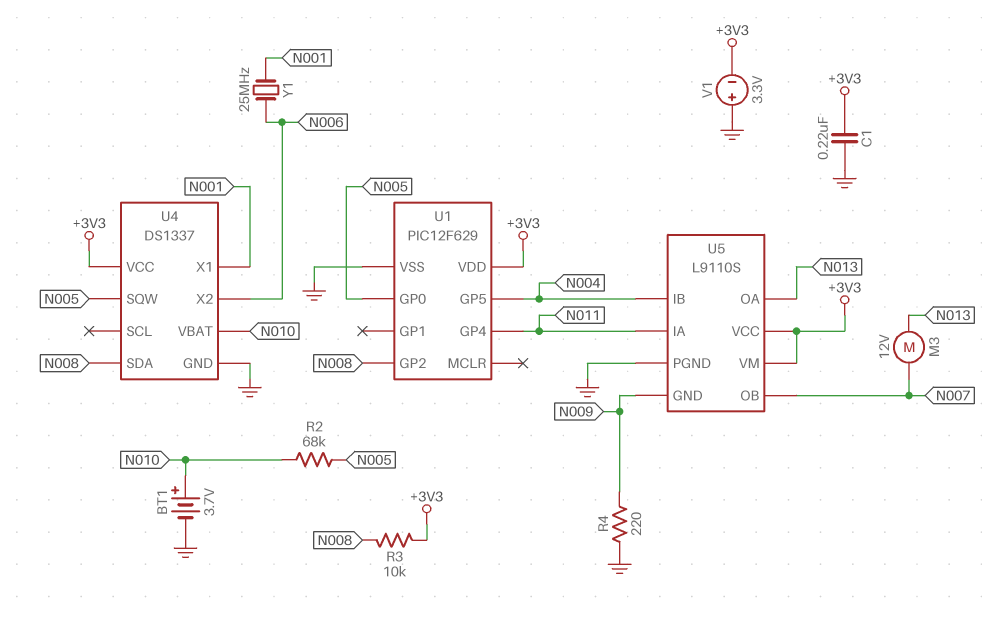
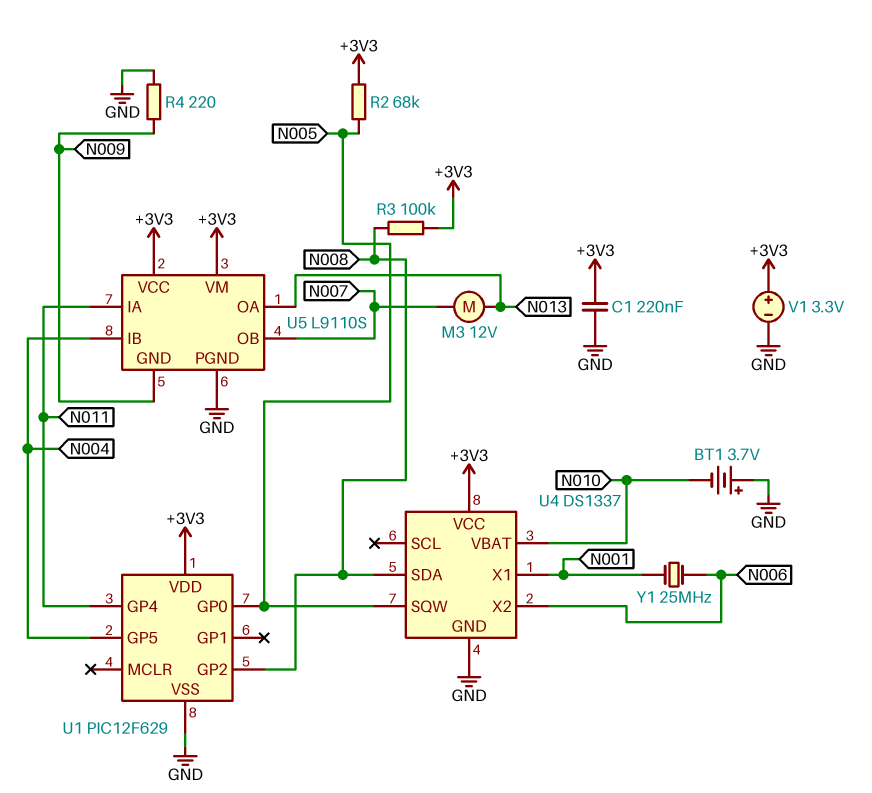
BT1: 3.7V (plus N010, minus GND) -> 3.7V (plus GND, minus N010)
R2: 68k (N005, N010) -> 68k (+3V3, N005)
R3: 10k (+3V3, N008) -> 100k (+3V3, N008)
V1: 3.3V (plus GND, minus +3V3) -> 3.3V (plus +3V3, minus GND)

